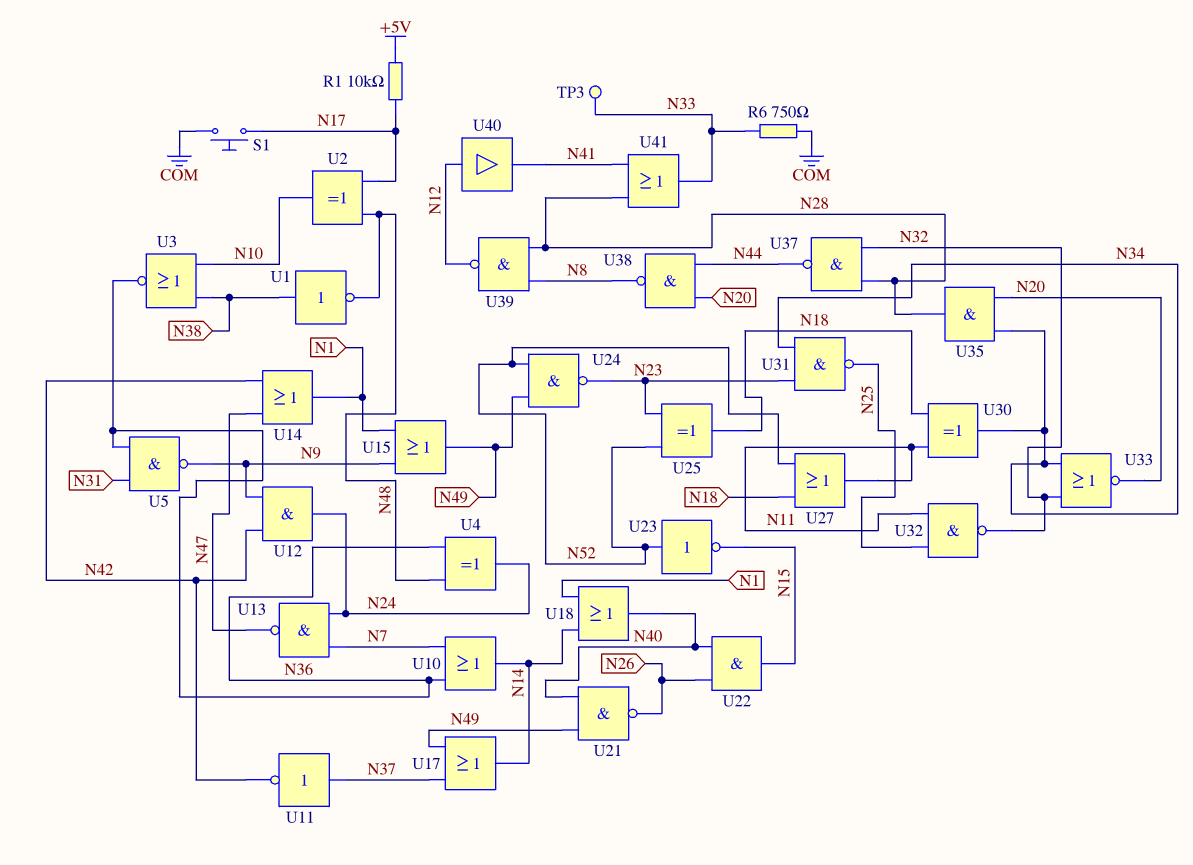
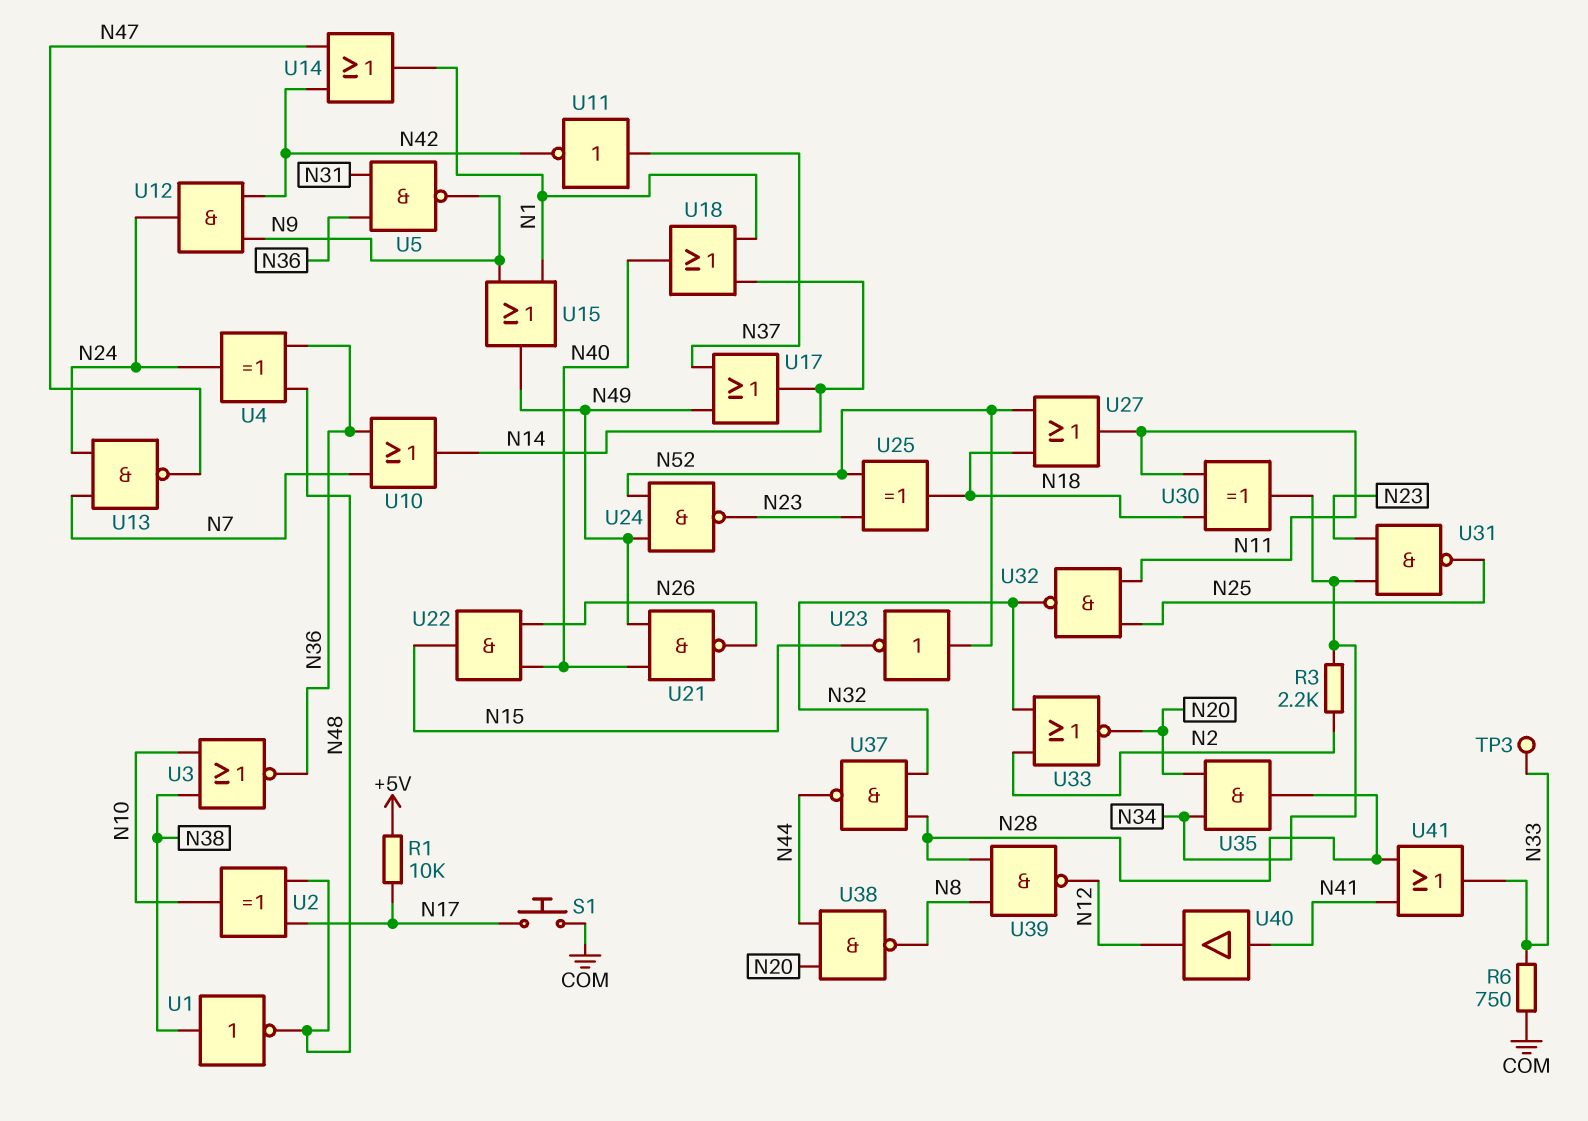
R3: none -> 2.2k (N2, N34)
U33: NOR (in N32, in N34, out N20) -> NOR (in N2, in N32, out N20)
U40: buffer (in N12, out N41) -> buffer (in N41, out N12)

